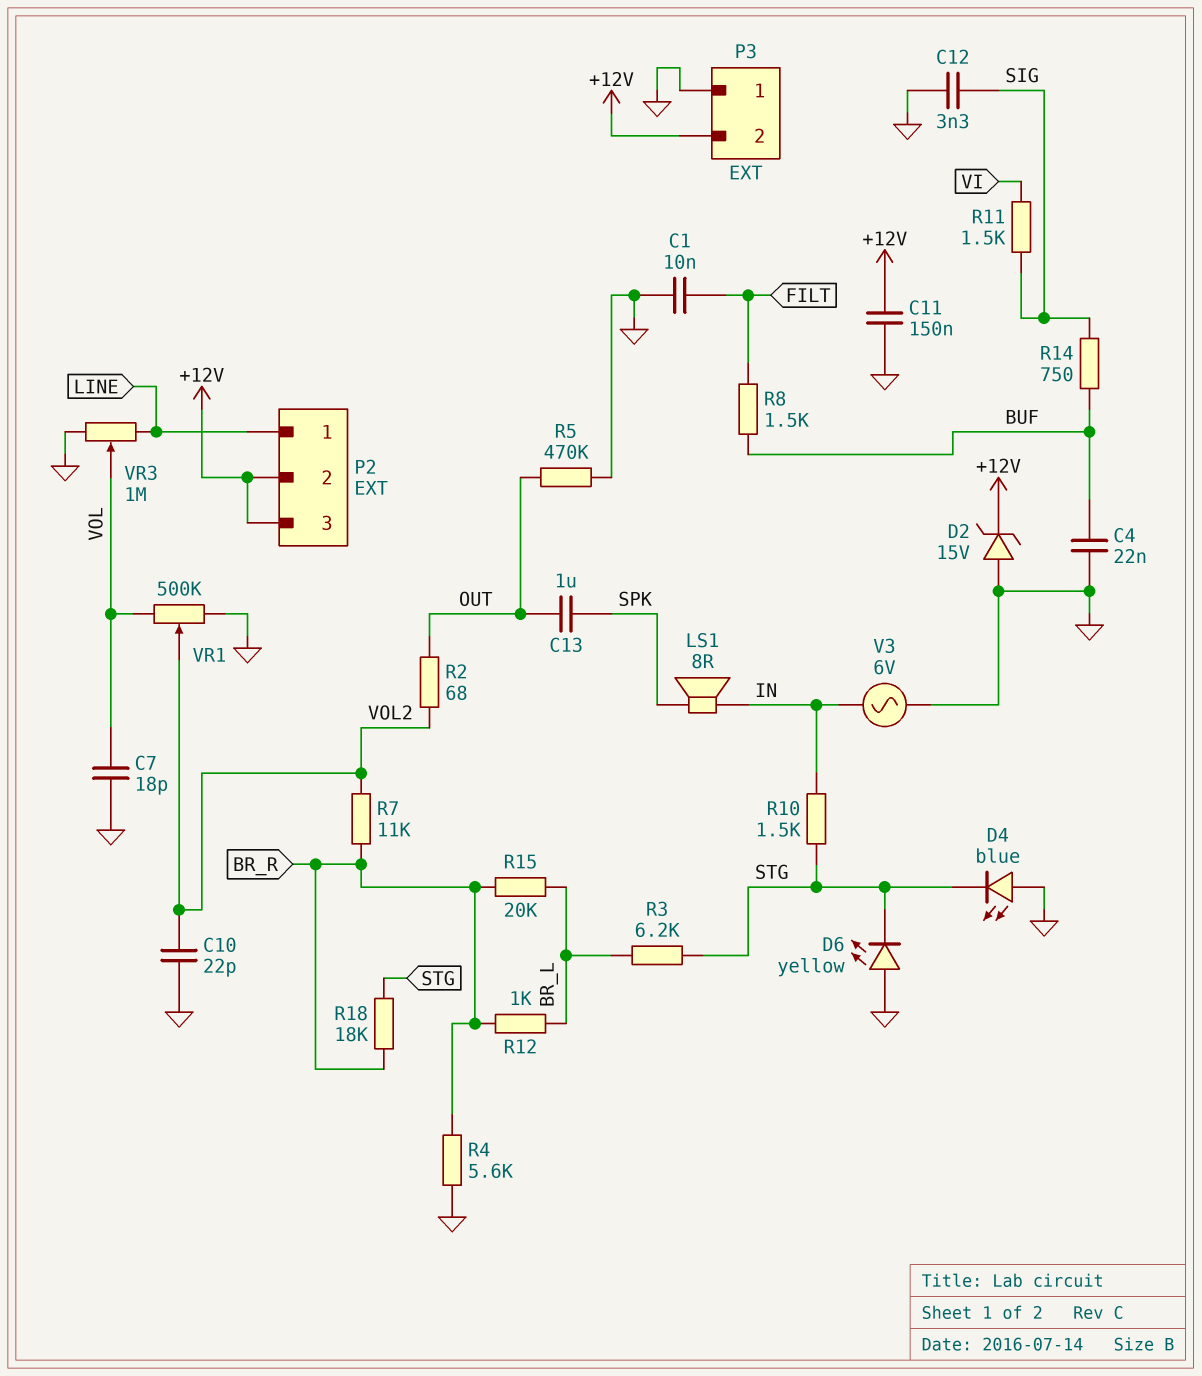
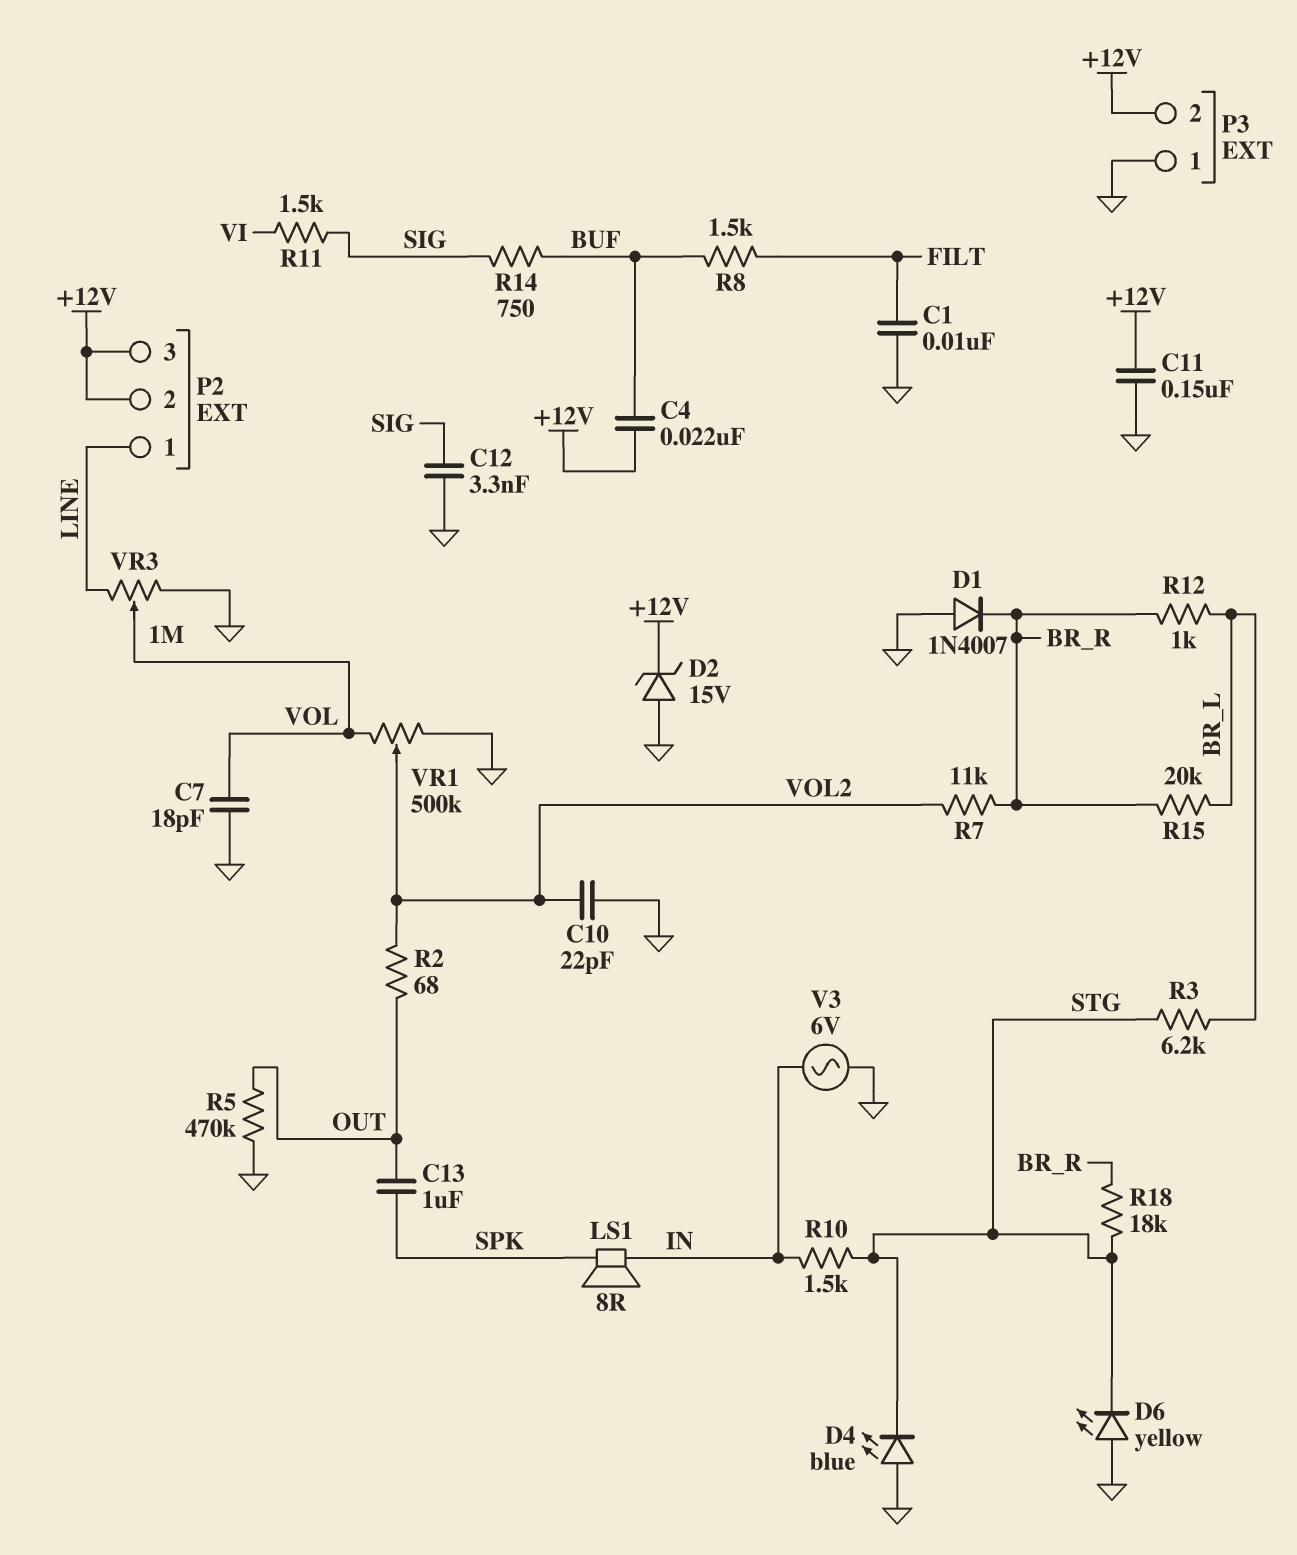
C4: 22nF (BUF, GND) -> 22nF (+12V, BUF)
D1: none -> diode 1N4007 (A GND, K BR_R)
R4: 5.6k (BR_R, GND) -> none

